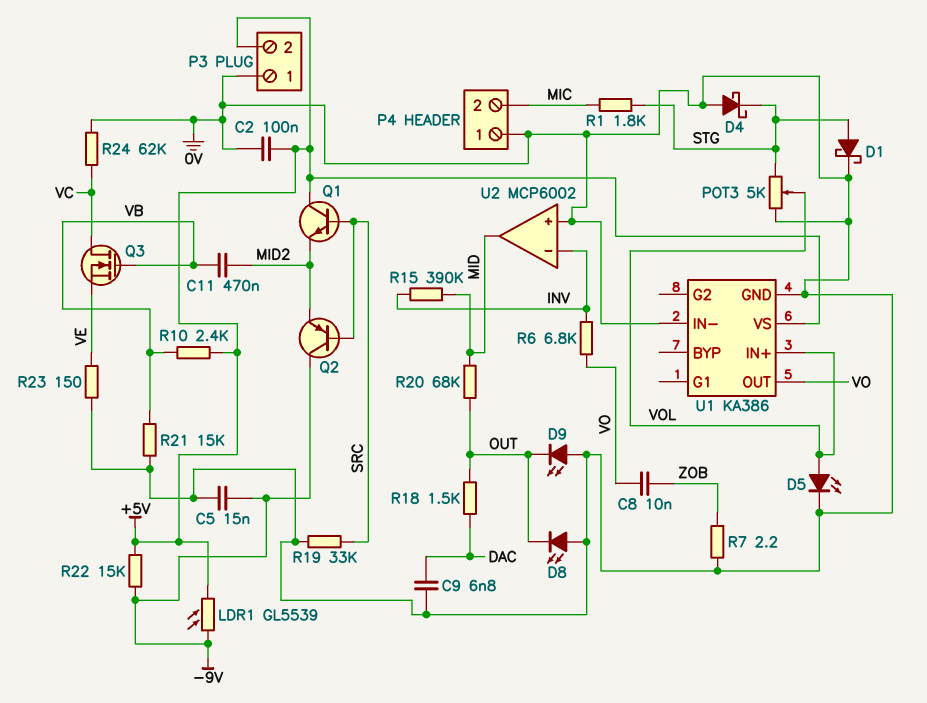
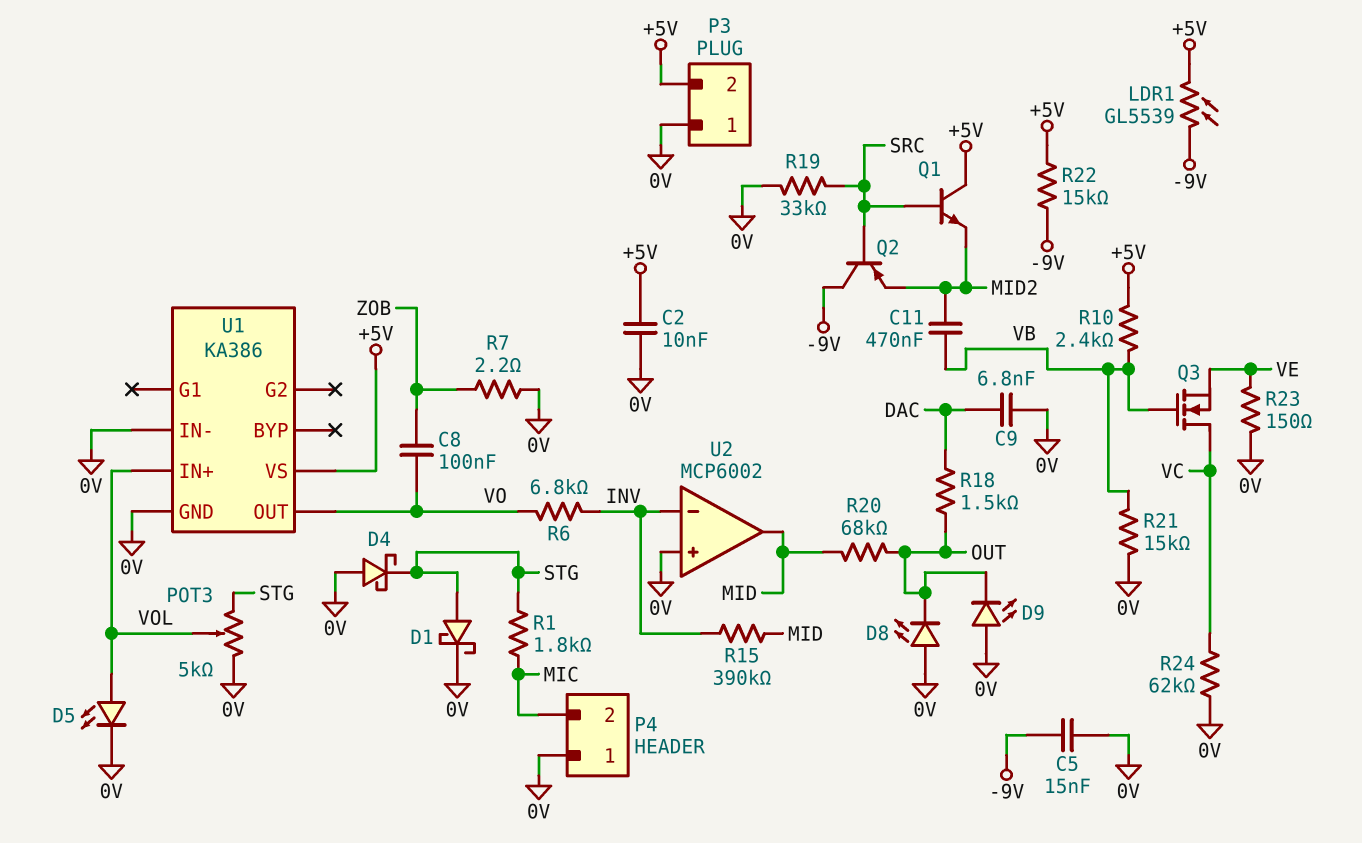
C2: 100nF (+5V, 0V) -> 10nF (+5V, 0V)
C8: 10nF (VO, ZOB) -> 100nF (VO, ZOB)

